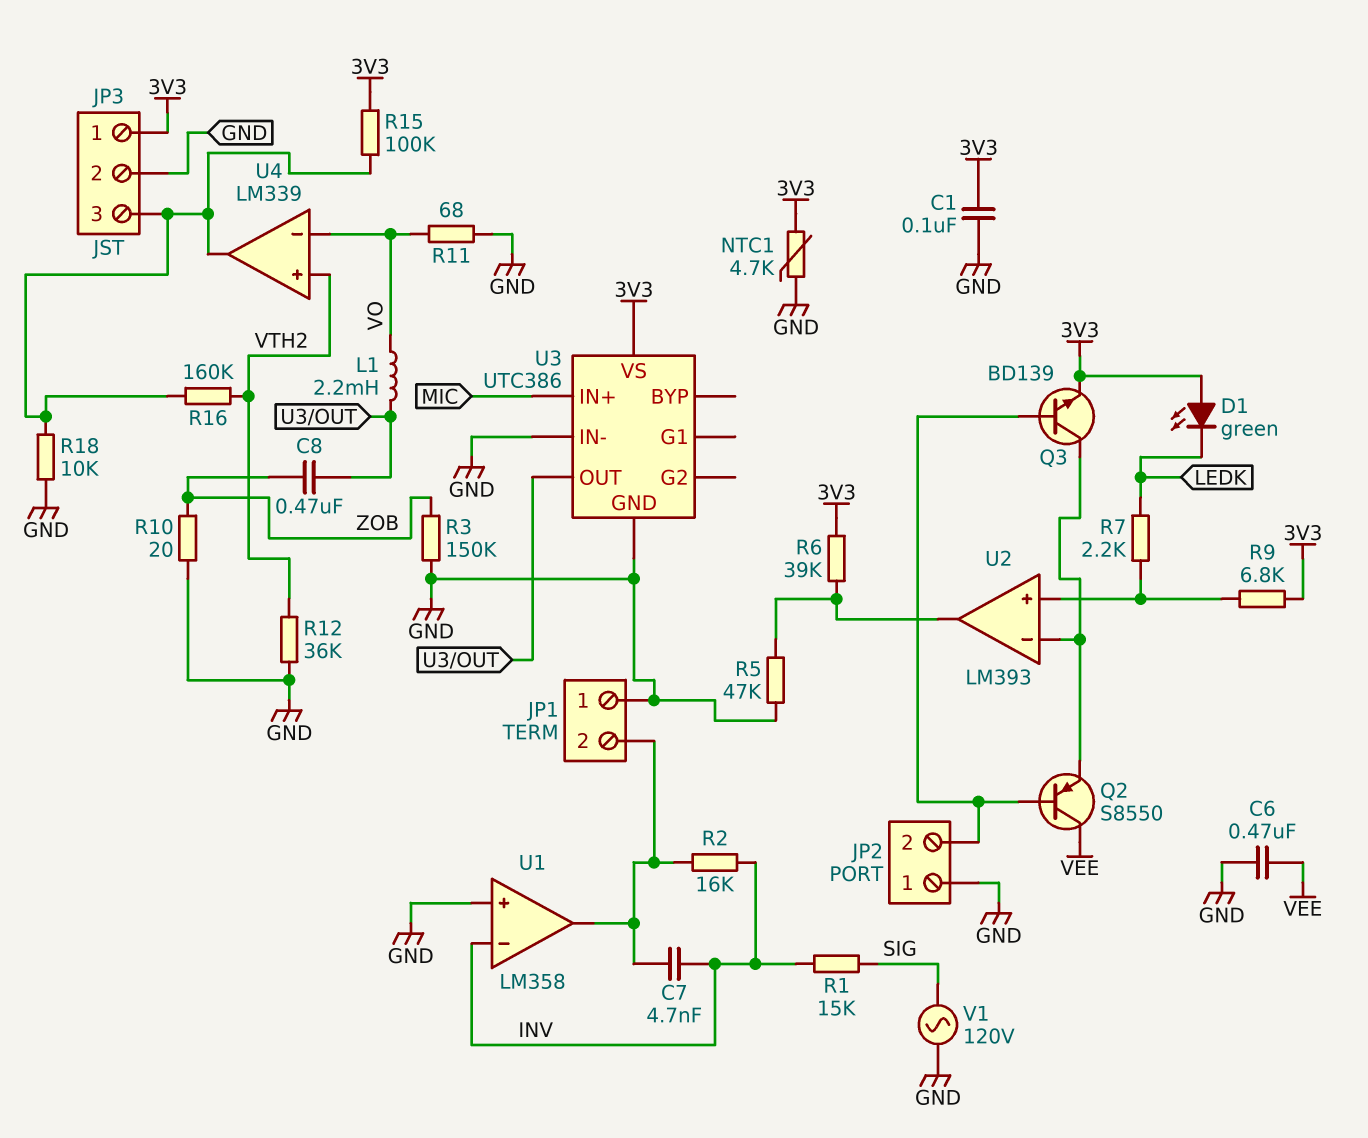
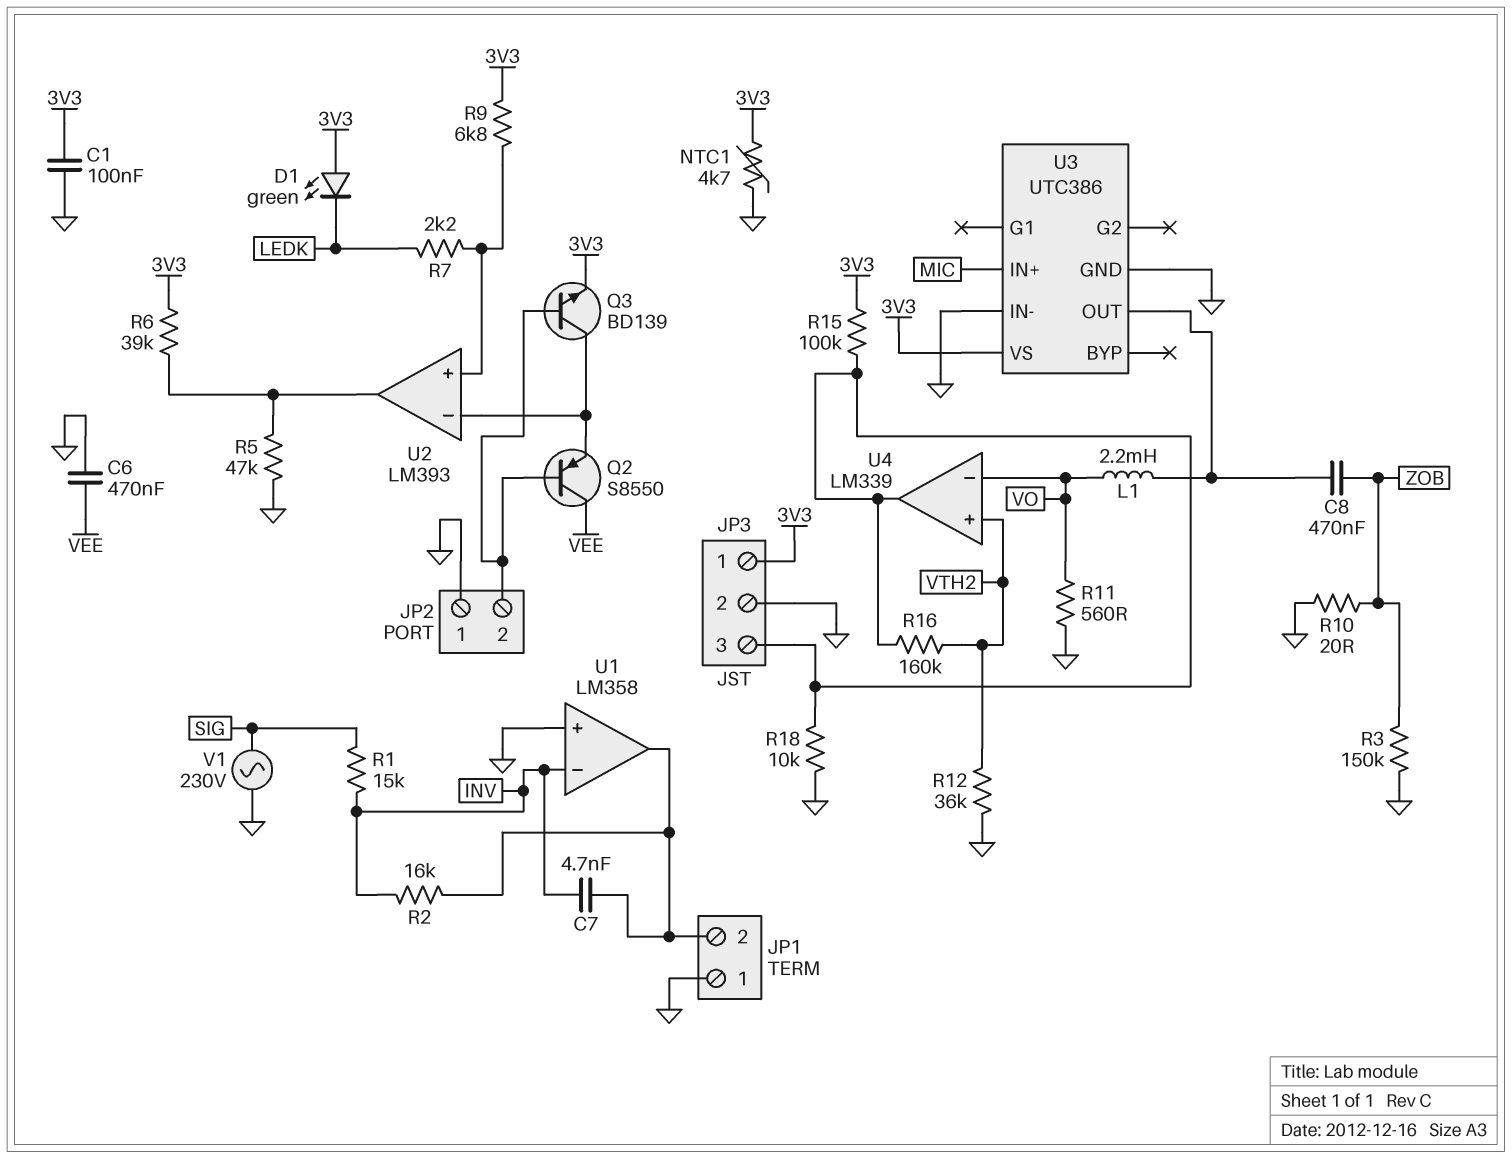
R11: 68 (GND, VO) -> 560 (GND, VO)
V1: AC 120V (GND, SIG) -> AC 230V (GND, SIG)

